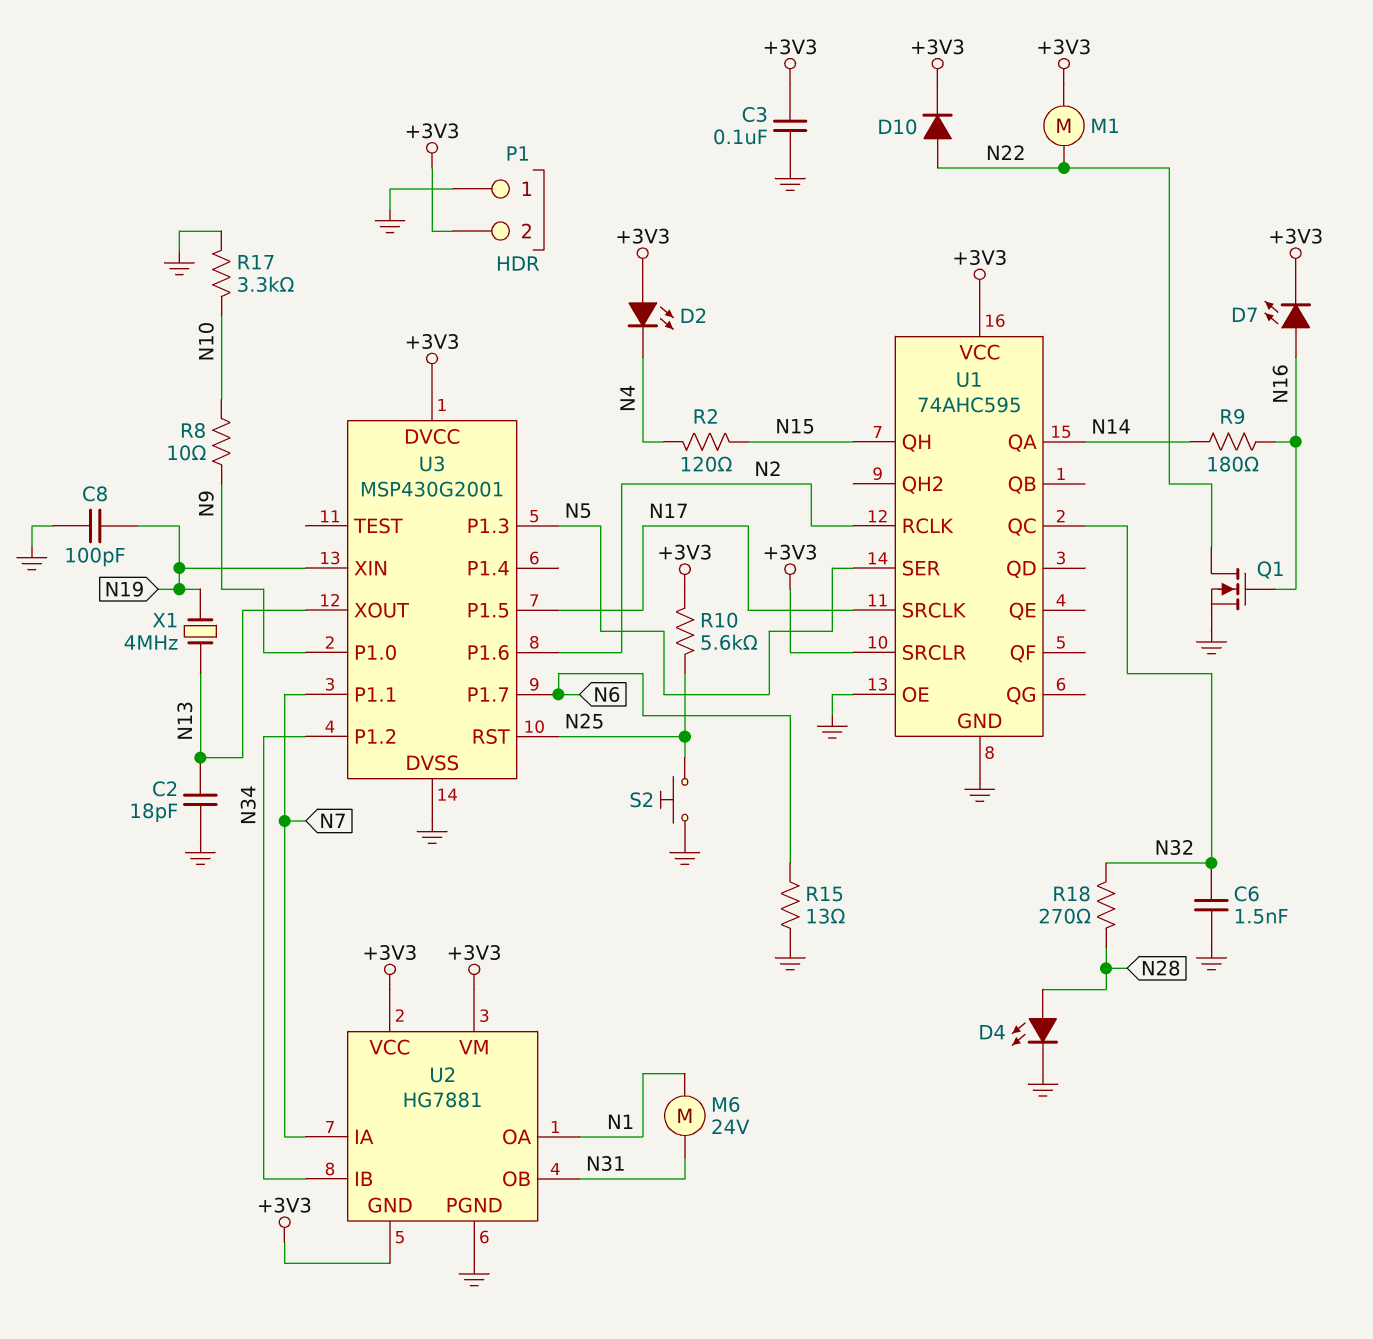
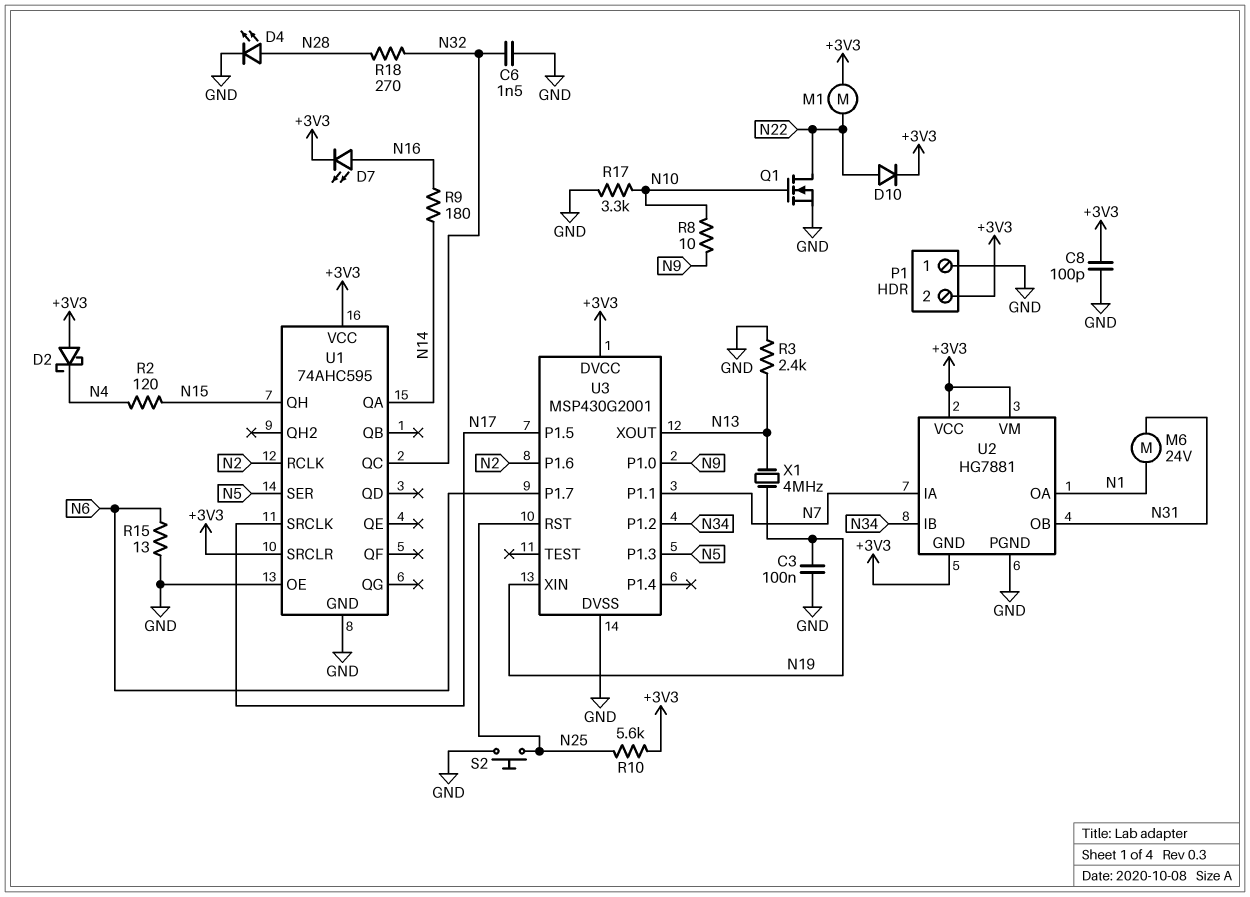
C2: 18pF (GND, N13) -> none
C3: 100nF (+3V3, GND) -> 100nF (GND, N19)
C8: 100pF (GND, N19) -> 100pF (+3V3, GND)
D2: LED (A +3V3, K N4) -> schottky (A +3V3, K N4)
Q1: NMOS (G N16, D N22, S GND) -> NMOS (G N10, D N22, S GND)
R3: none -> 2.4k (GND, N13)

